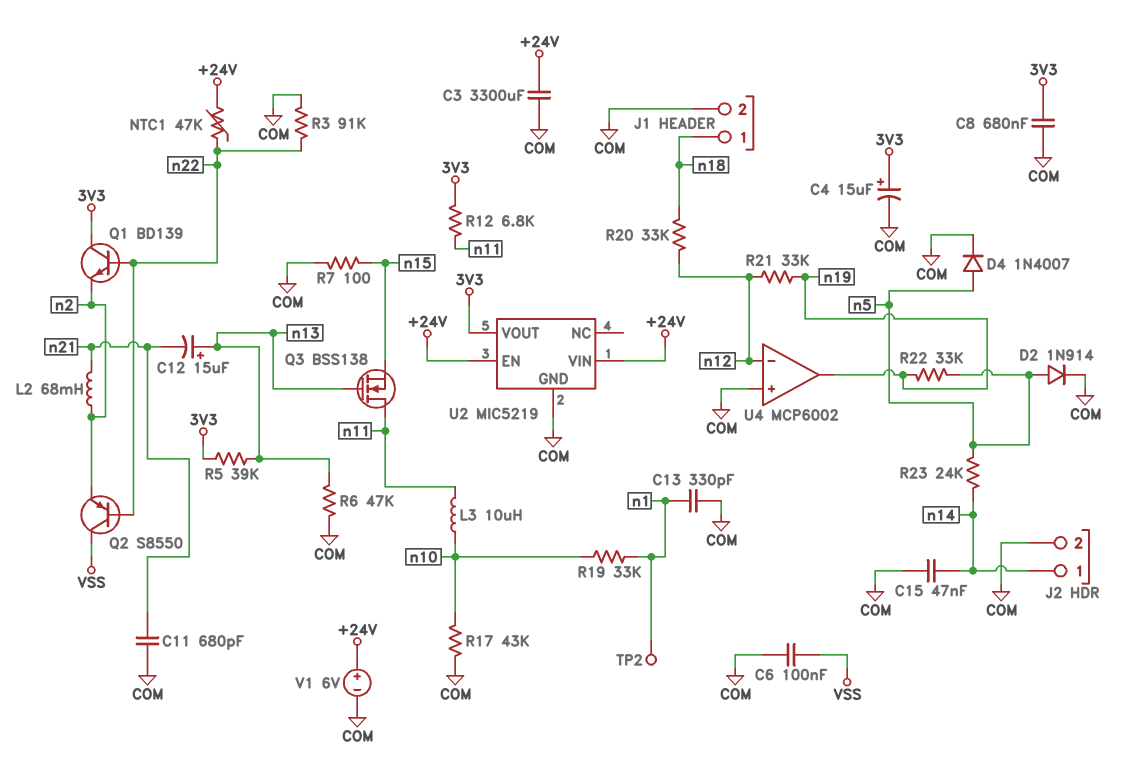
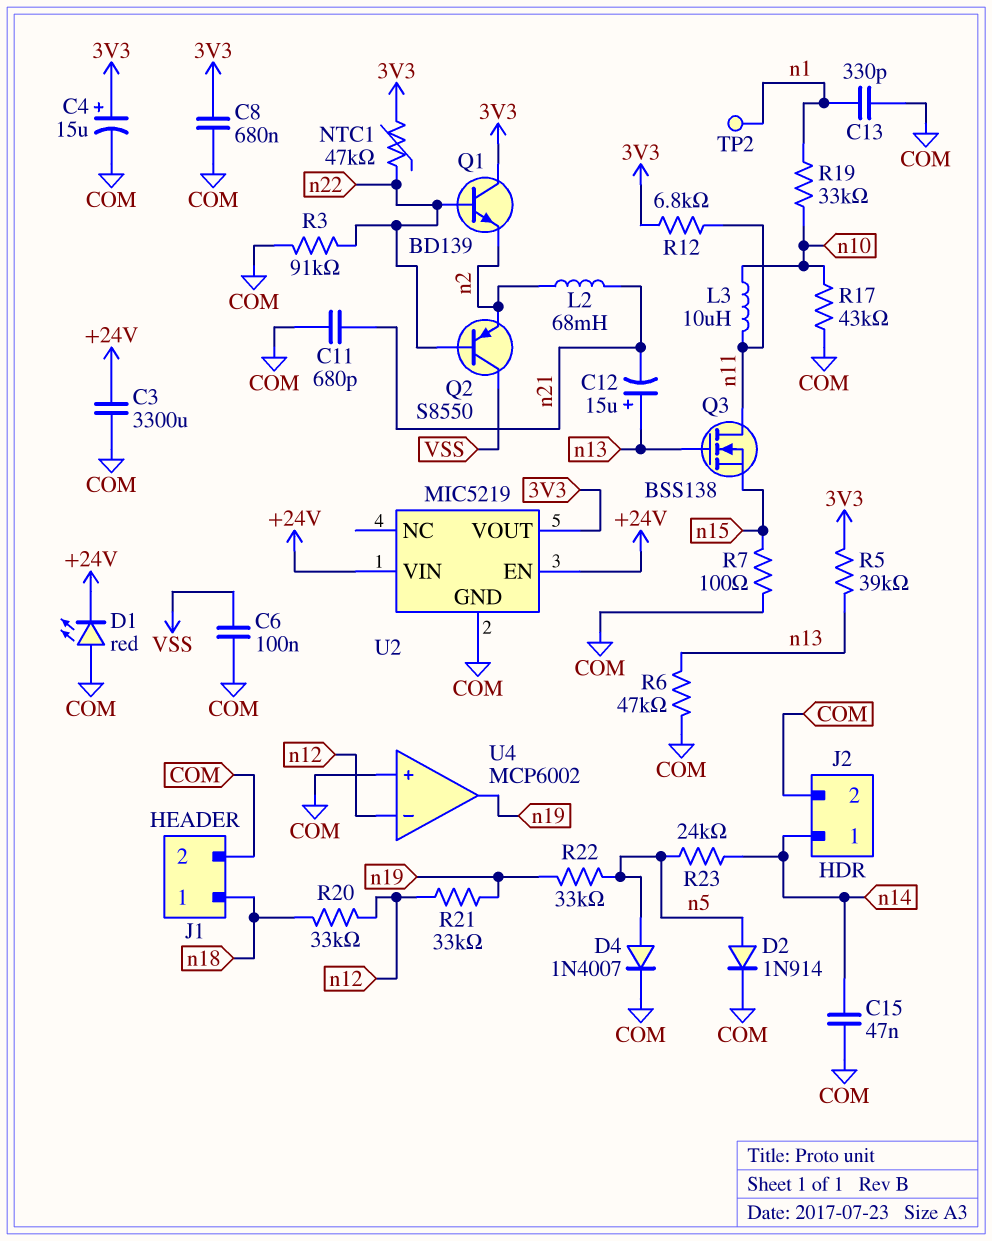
D1: none -> LED red (A COM, K +24V)
NTC1: 47k (+24V, n22) -> 47k (3V3, n22)
V1: 6V (plus +24V, minus COM) -> none

